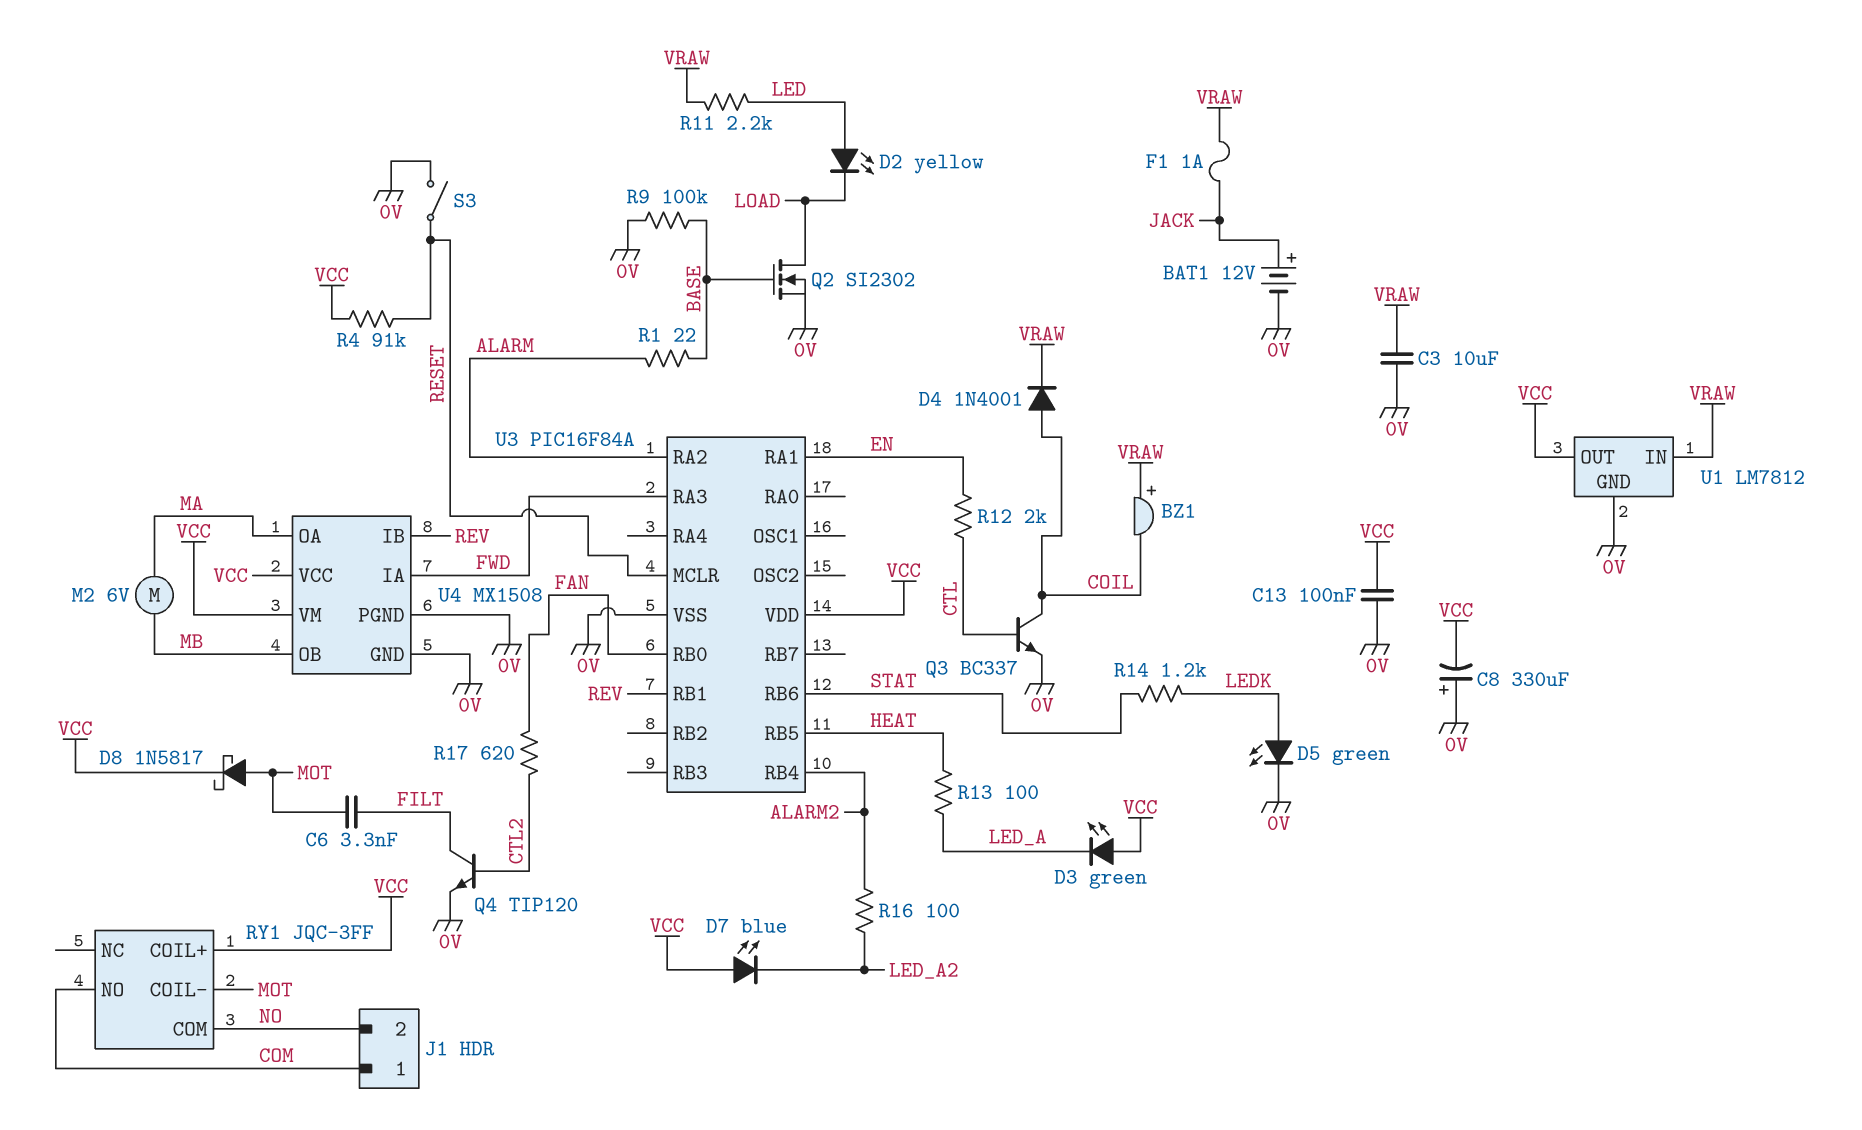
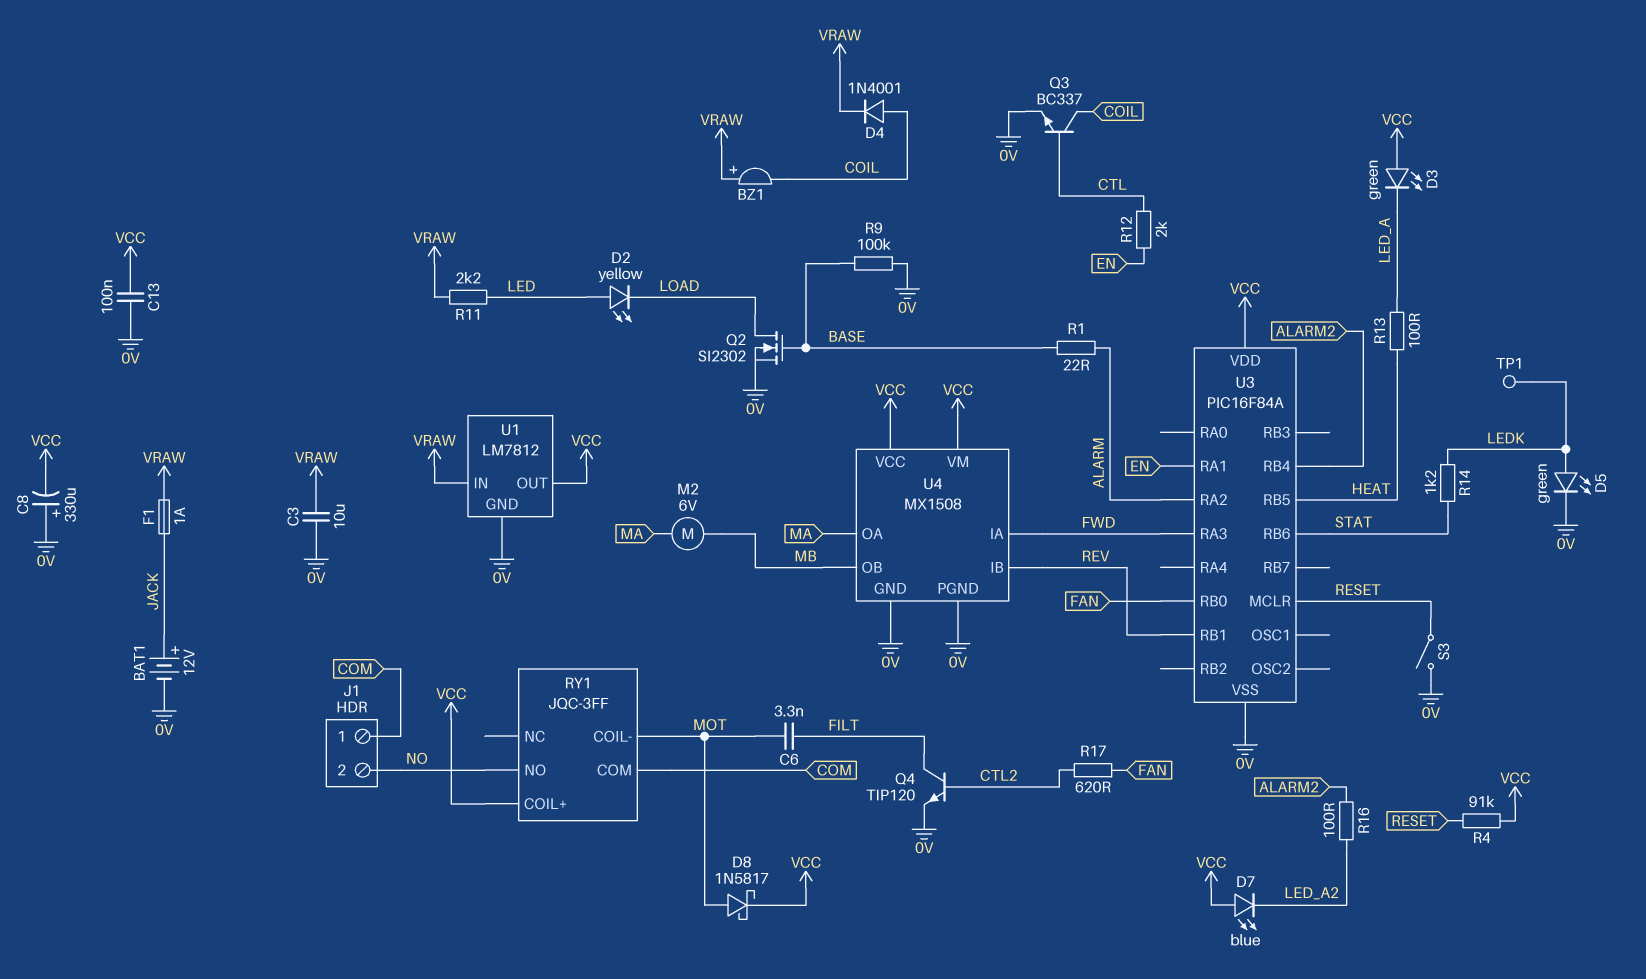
RY1 pin COM: NO -> COM
RY1 pin NO: COM -> NO
TP1: none -> test point (LEDK)

